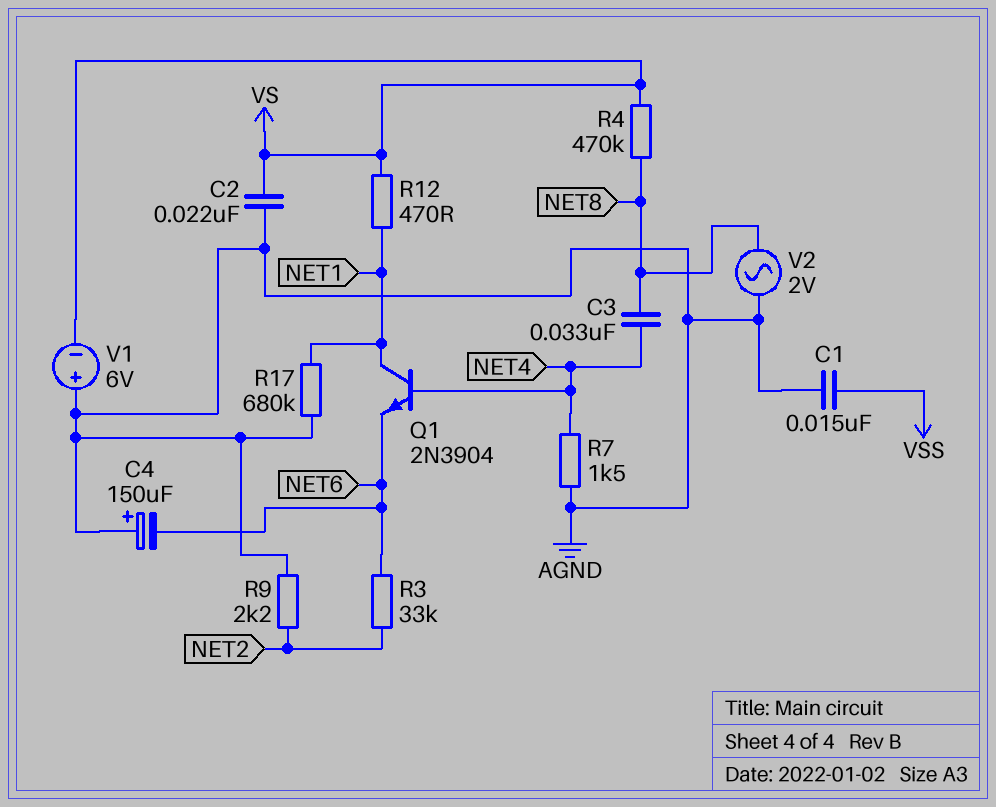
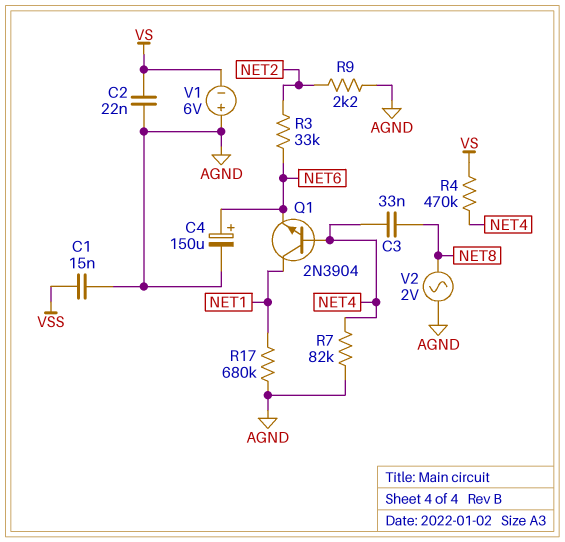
C4: 150uF (plus AGND, minus NET6) -> 150uF (plus NET6, minus AGND)
R4: 470k (NET8, VS) -> 470k (NET4, VS)
R7: 1.5k (AGND, NET4) -> 82k (AGND, NET4)
R12: 470 (NET1, VS) -> none

